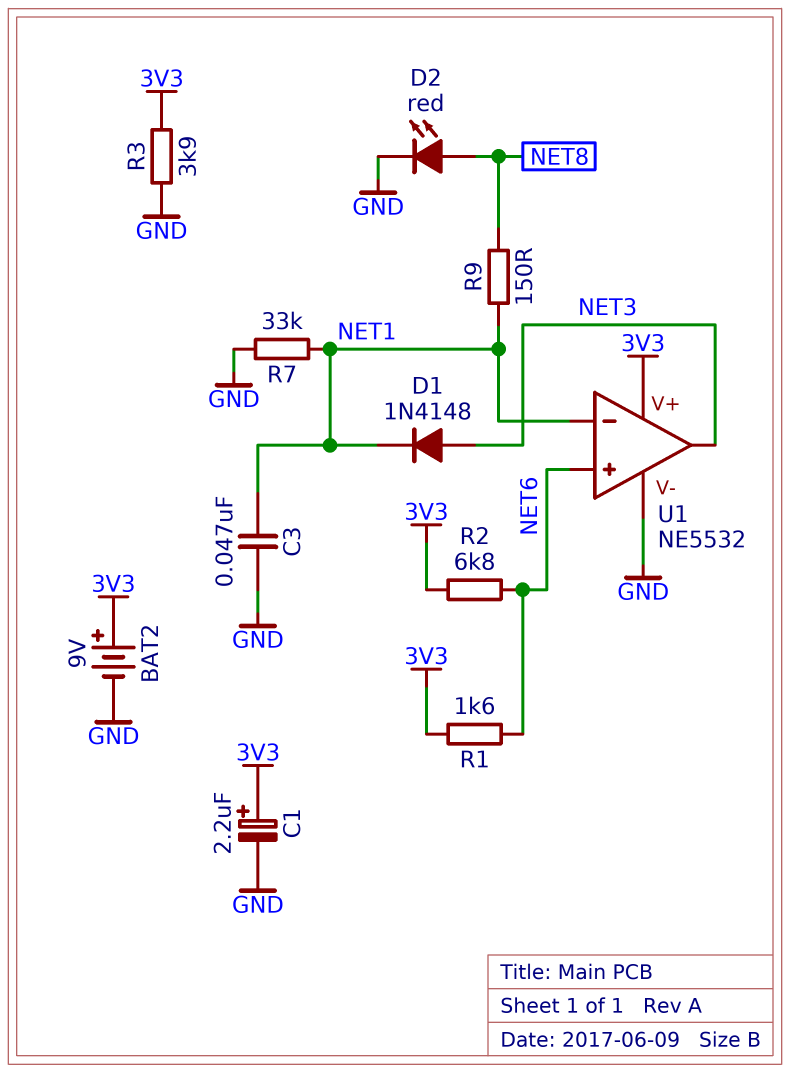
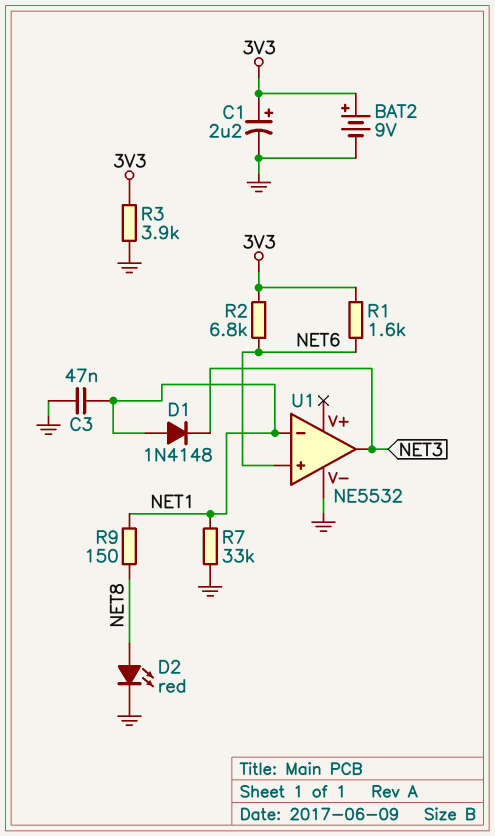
D1: diode 1N4148 (A NET3, K NET1) -> diode 1N4148 (A NET1, K NET3)
U1 pin V+: 3V3 -> none

